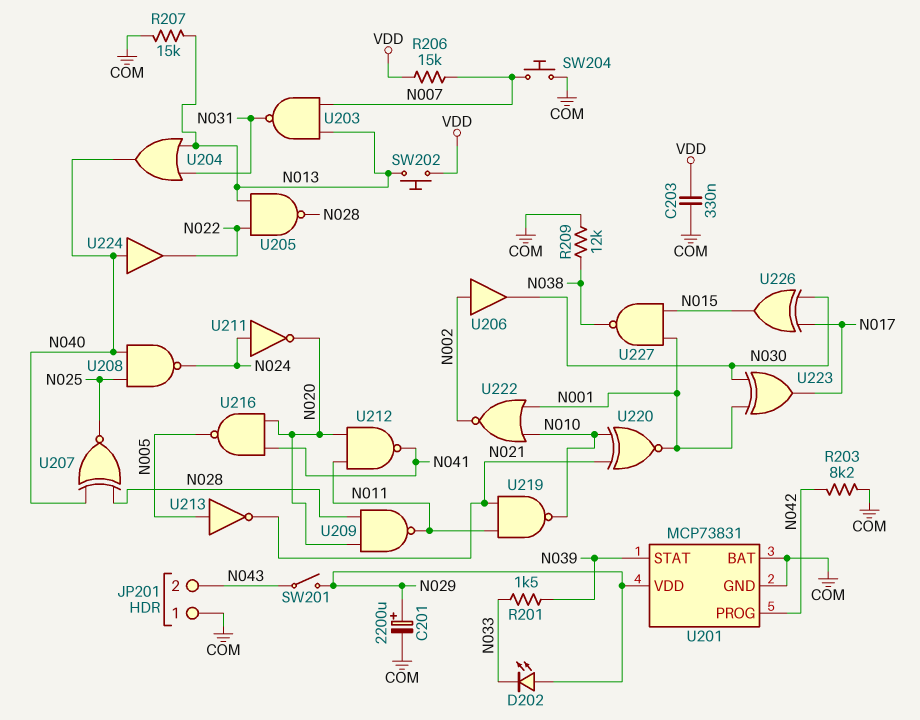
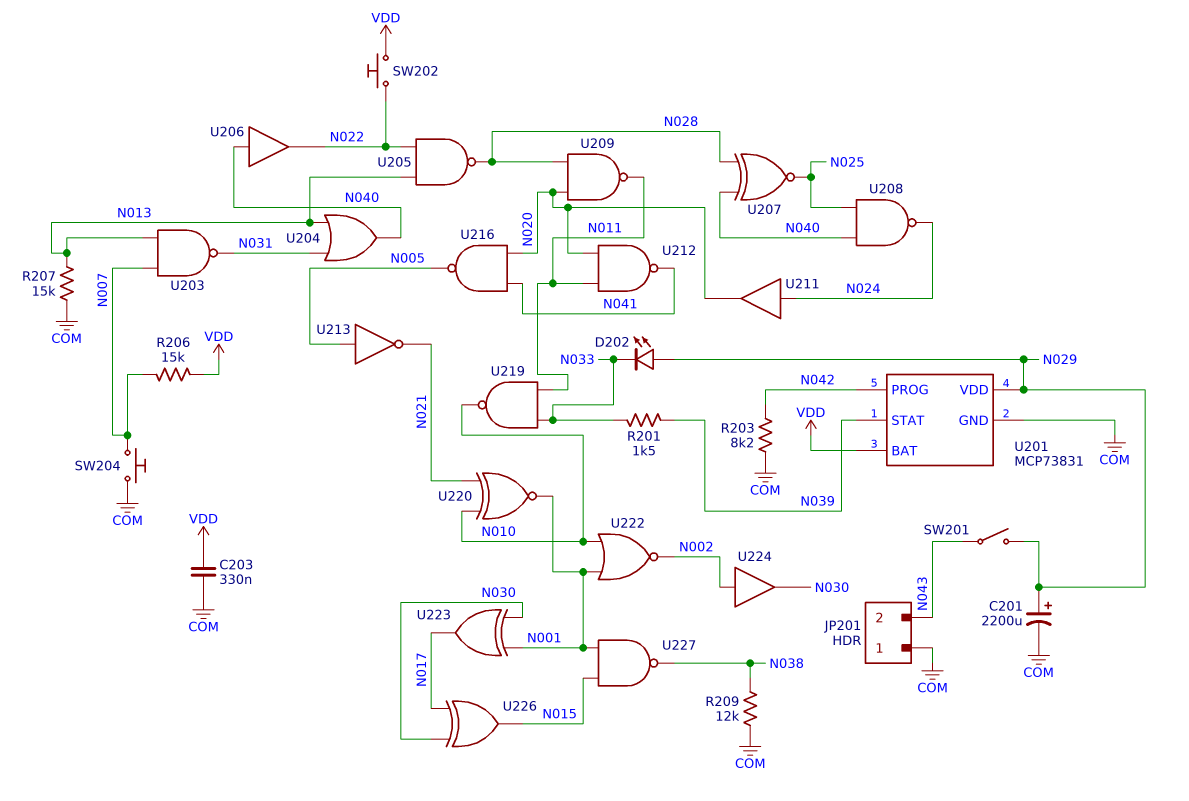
SW202: button (N013, VDD) -> button (N022, VDD)
U201 pin BAT: COM -> VDD
U206: buffer (in N002, out N030) -> buffer (in N040, out N022)
U211: NOT (in N024, out N020) -> buffer (in N024, out N020)
U219: NAND (in N011, in N021, out N010) -> NAND (in N011, in N033, out N010)
U224: buffer (in N040, out N022) -> buffer (in N002, out N030)

